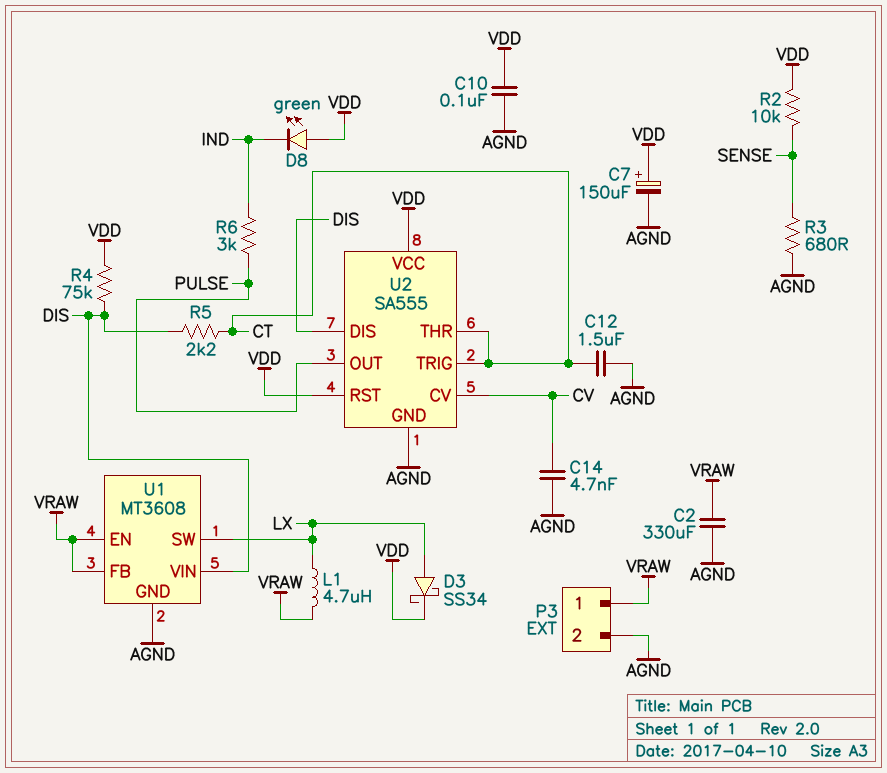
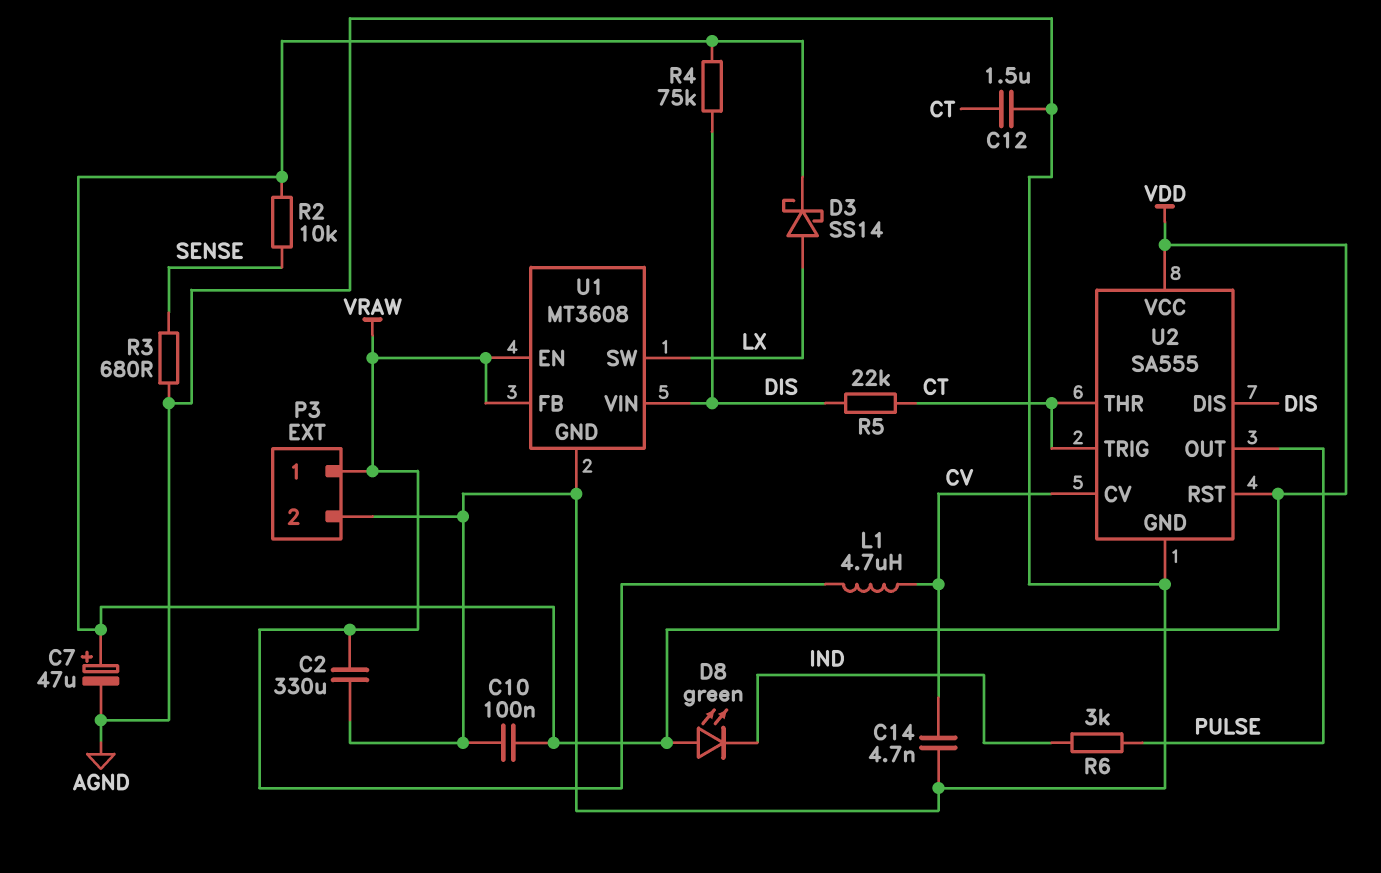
C7: 150uF (plus VDD, minus AGND) -> 47uF (plus VDD, minus AGND)
D3: schottky SS34 (A LX, K VDD) -> schottky SS14 (A LX, K VDD)
L1: 4.7uH (LX, VRAW) -> 4.7uH (CV, VRAW)
R5: 2.2k (CT, DIS) -> 22k (CT, DIS)

